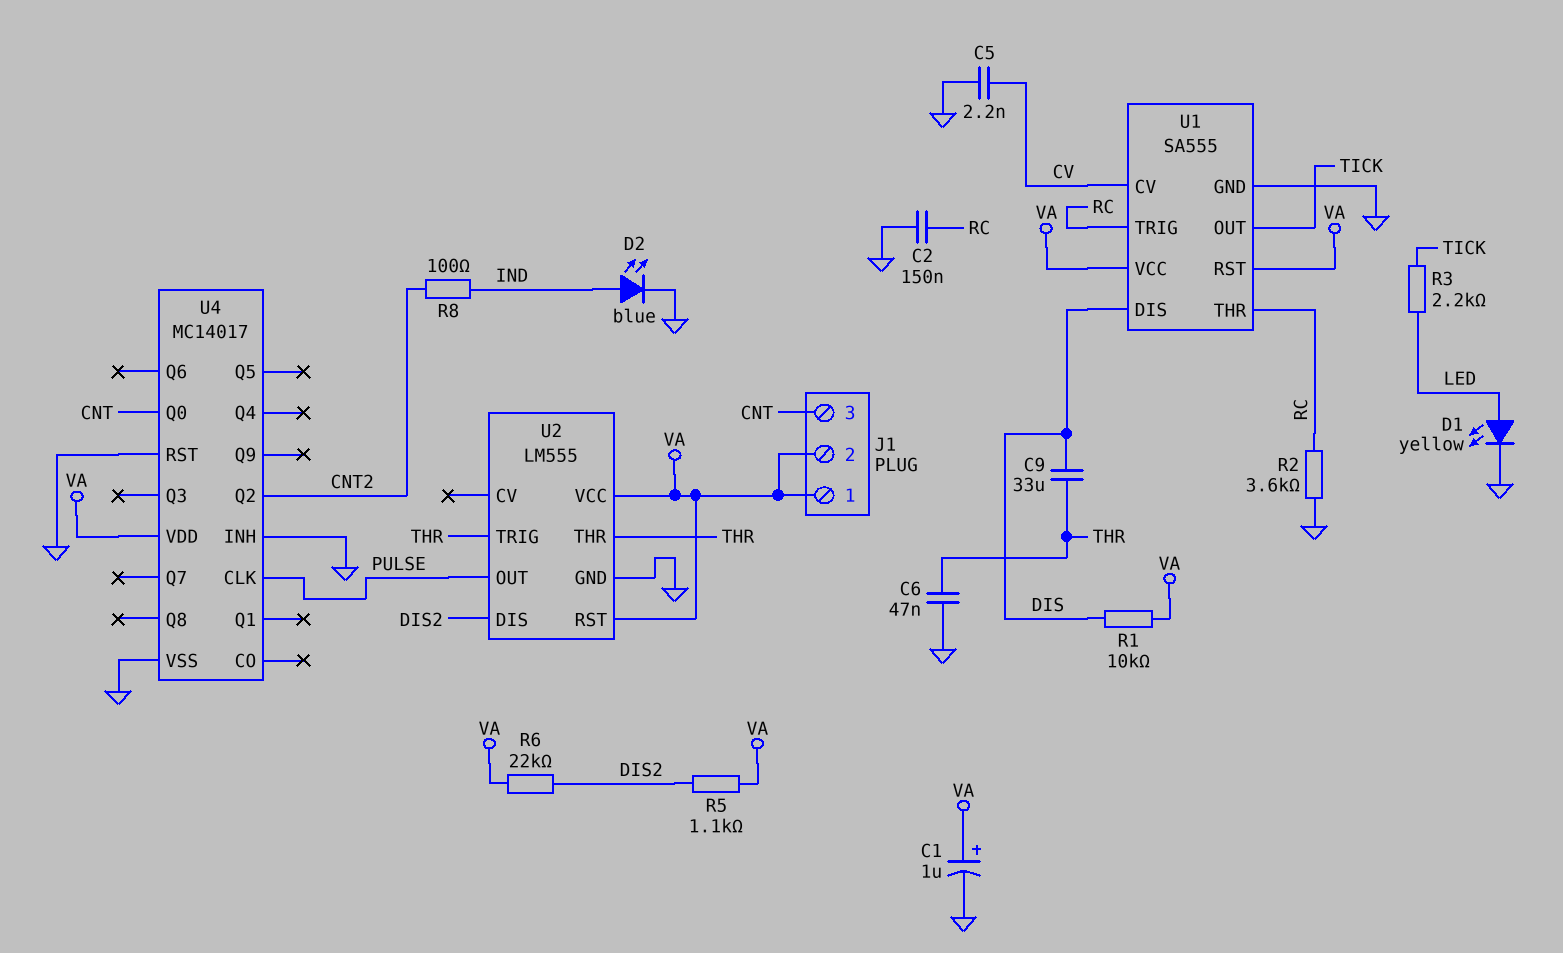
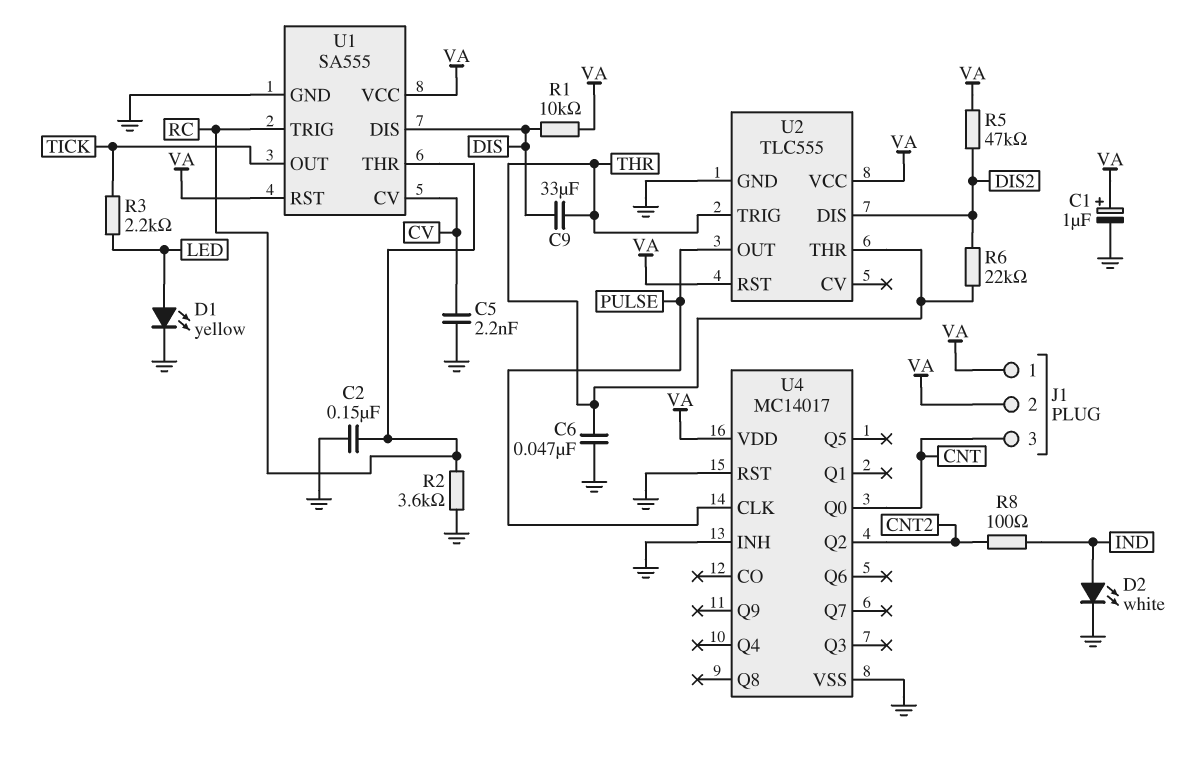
D2: LED blue (A IND, K GND) -> LED white (A IND, K GND)
R5: 1.1k (DIS2, VA) -> 47k (DIS2, VA)
R6: 22k (DIS2, VA) -> 22k (DIS2, THR)
U2: LM555 -> TLC555

